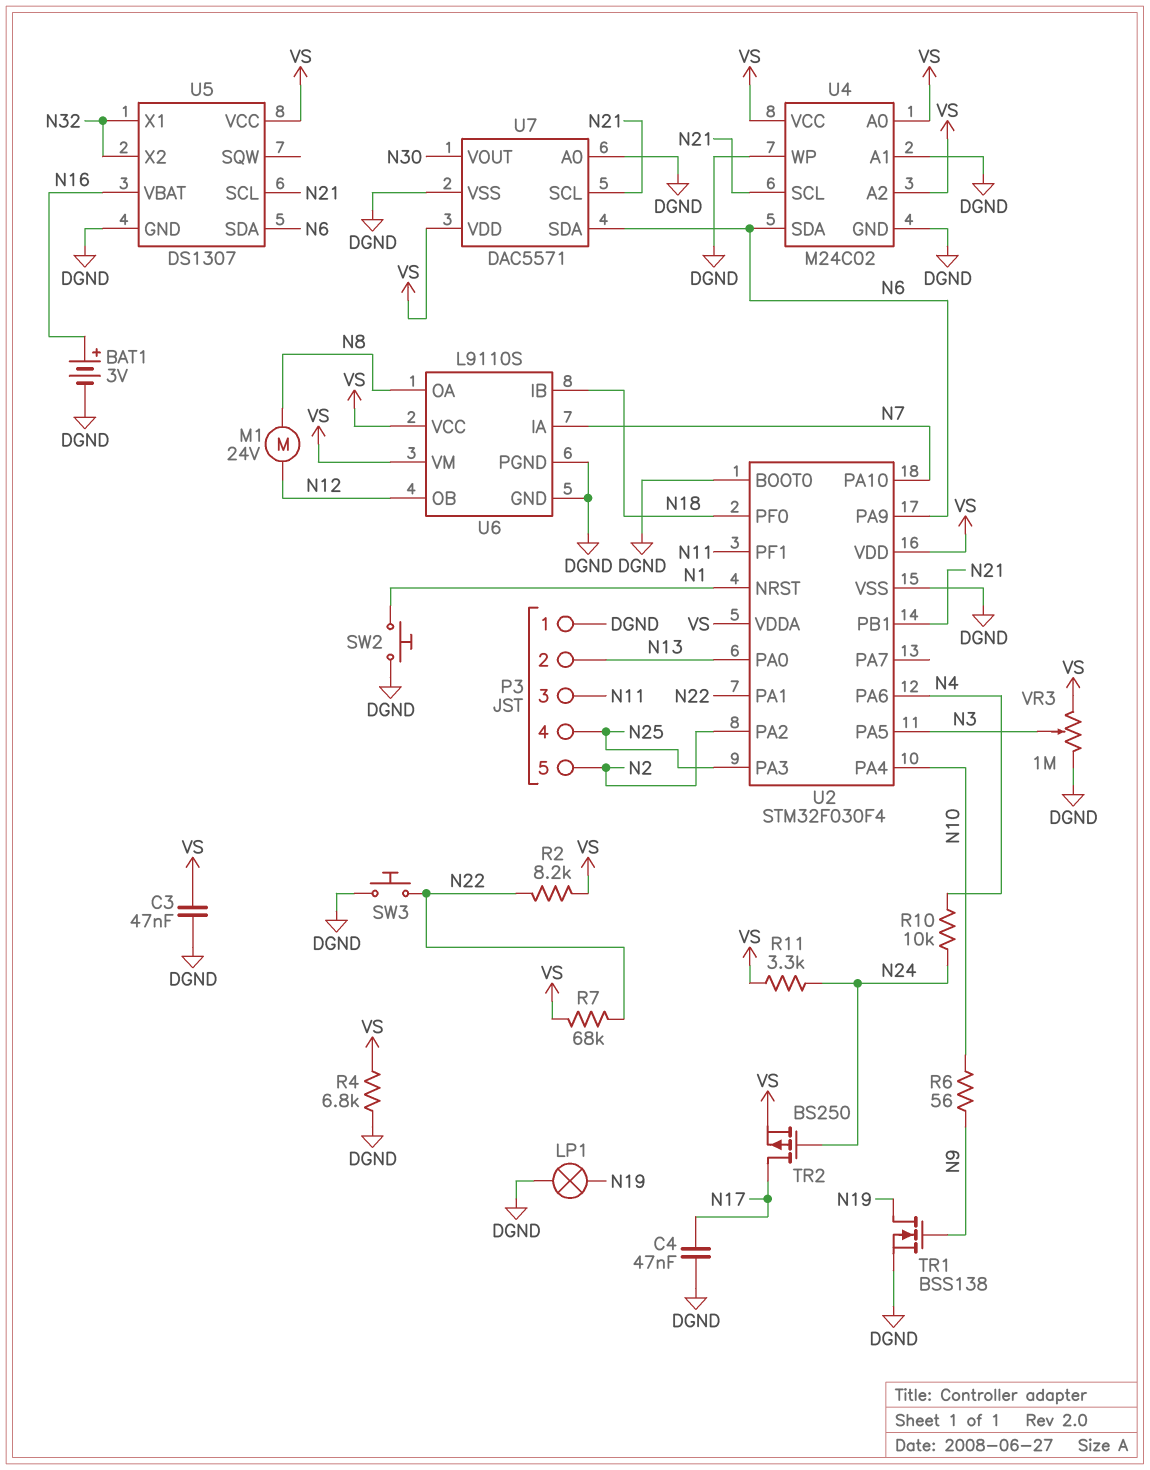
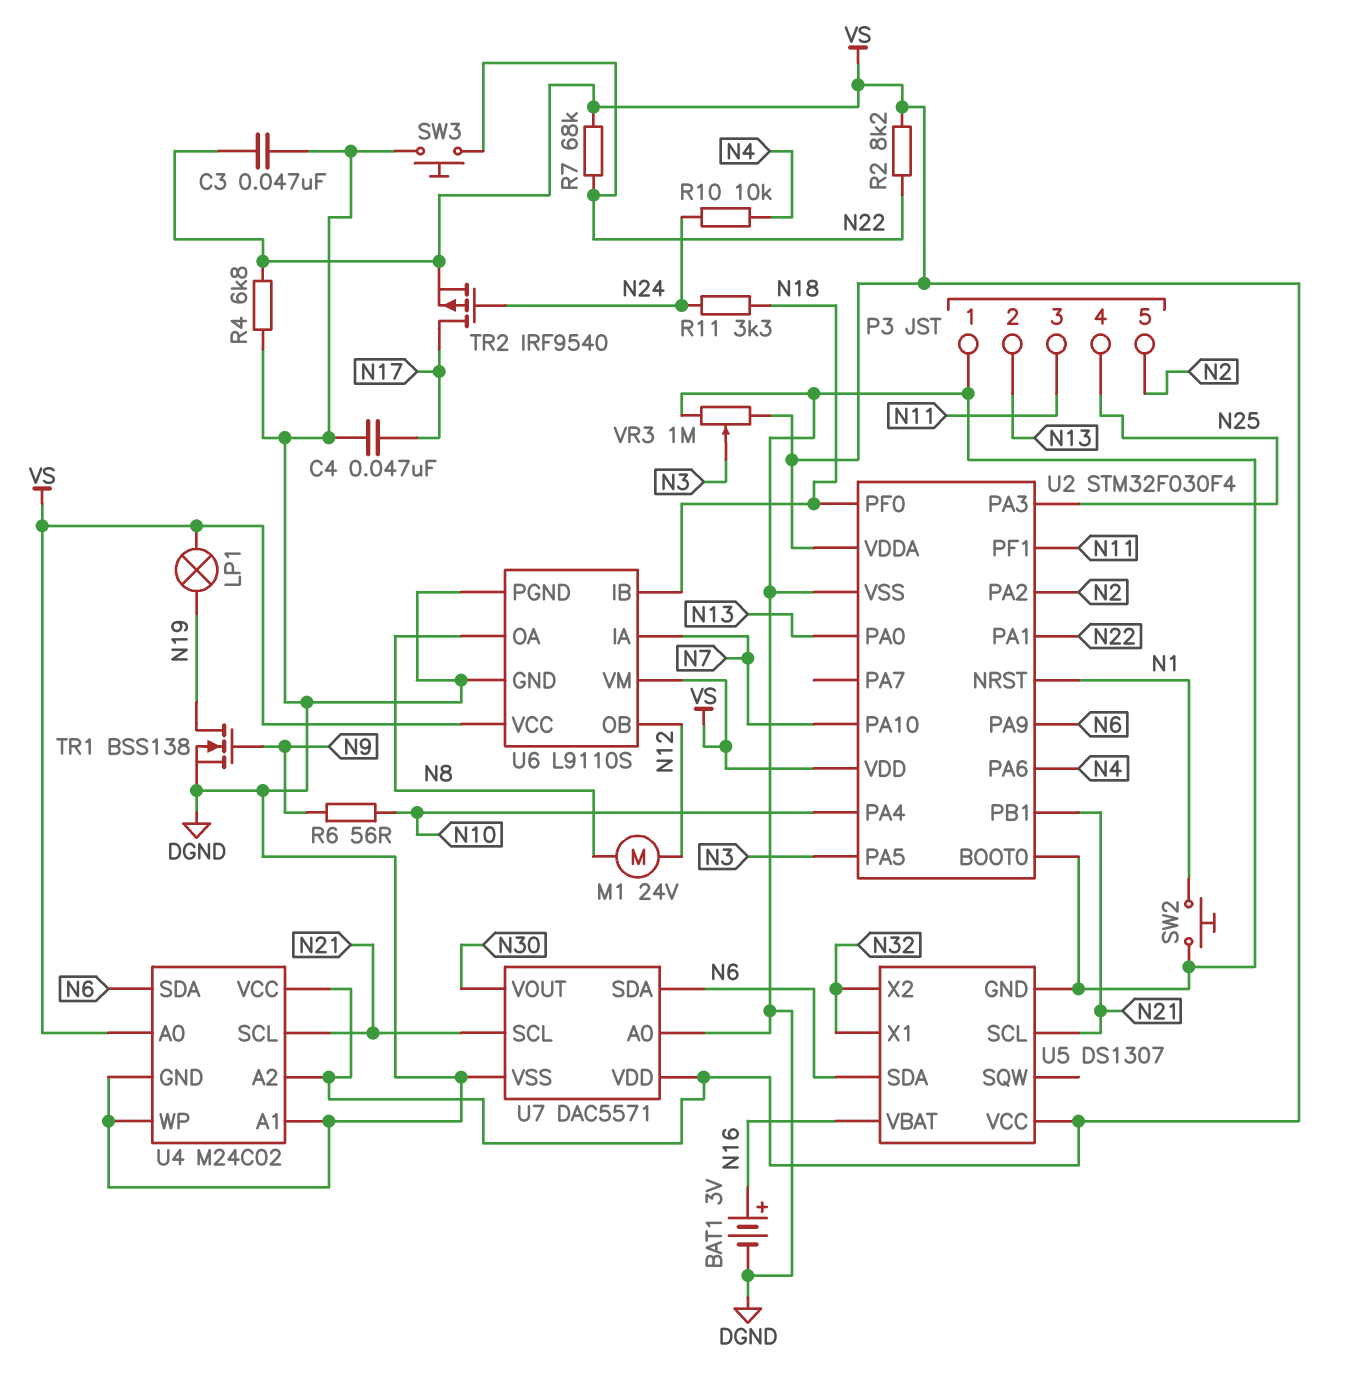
LP1: lamp (DGND, N19) -> lamp (N19, VS)
R11: 3.3k (N24, VS) -> 3.3k (N18, N24)
TR2: PMOS BS250 (G N24, D N17, S VS) -> PMOS IRF9540 (G N24, D N17, S VS)

